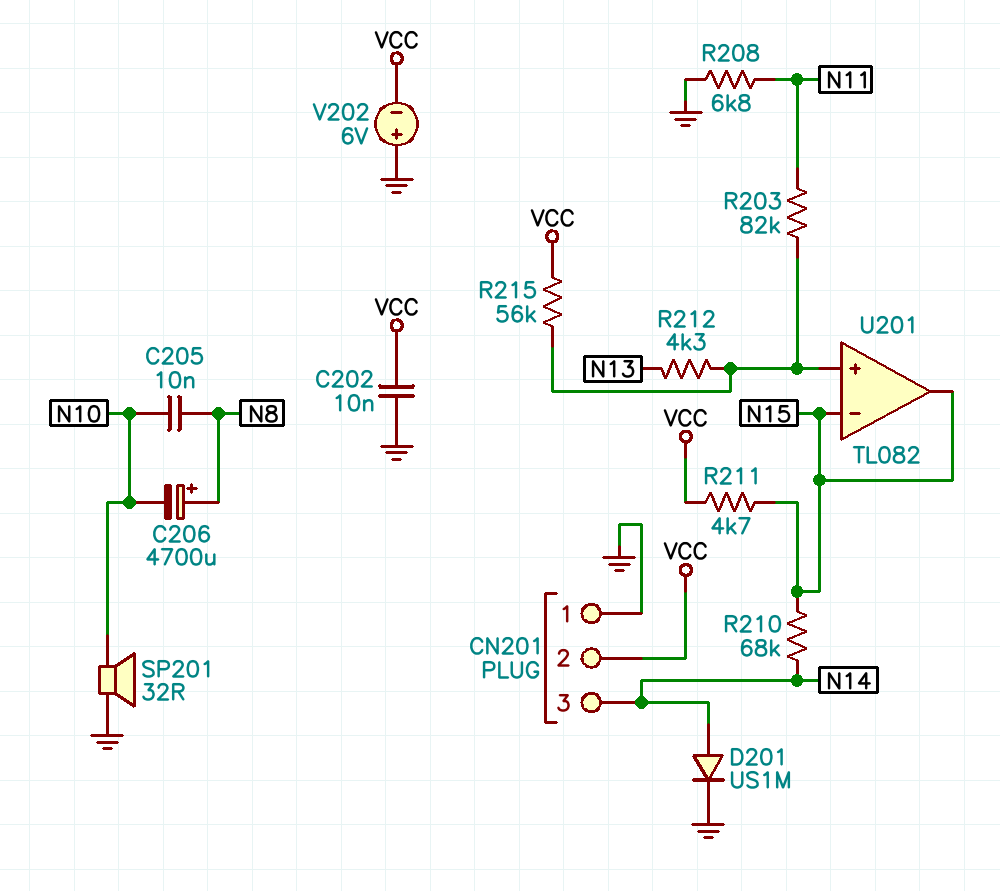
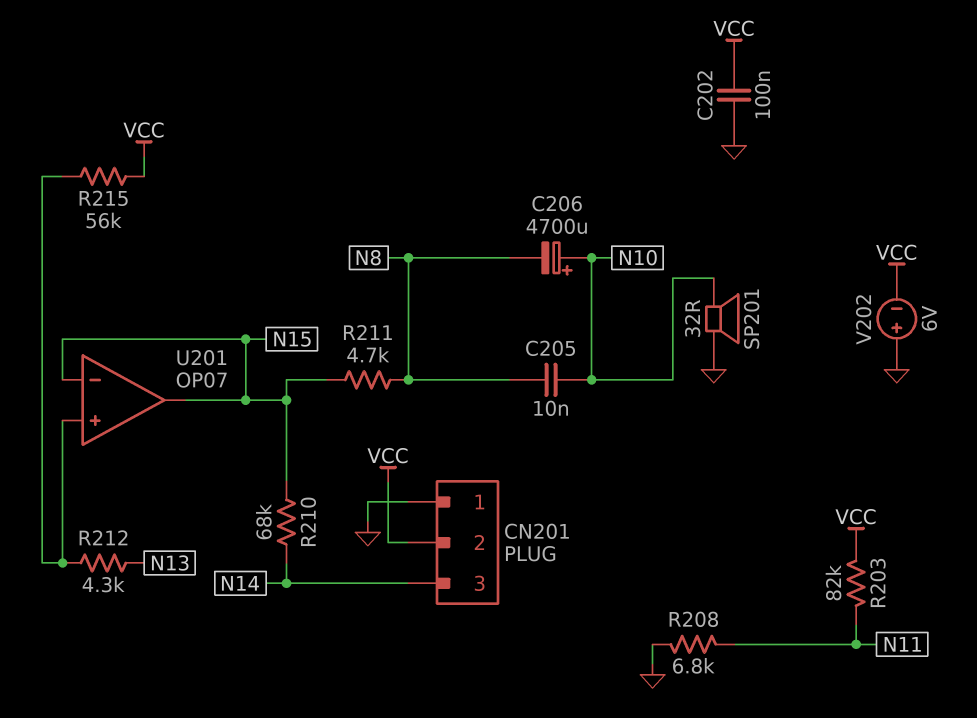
C202: 10nF (GND, VCC) -> 100nF (GND, VCC)
C206: 4700uF (plus N8, minus N10) -> 4700uF (plus N10, minus N8)
D201: diode US1M (A N14, K GND) -> none
R203: 82k (N11, U201/in+) -> 82k (N11, VCC)
R211: 4.7k (N15, VCC) -> 4.7k (N8, N15)
U201: TL082 -> OP07

